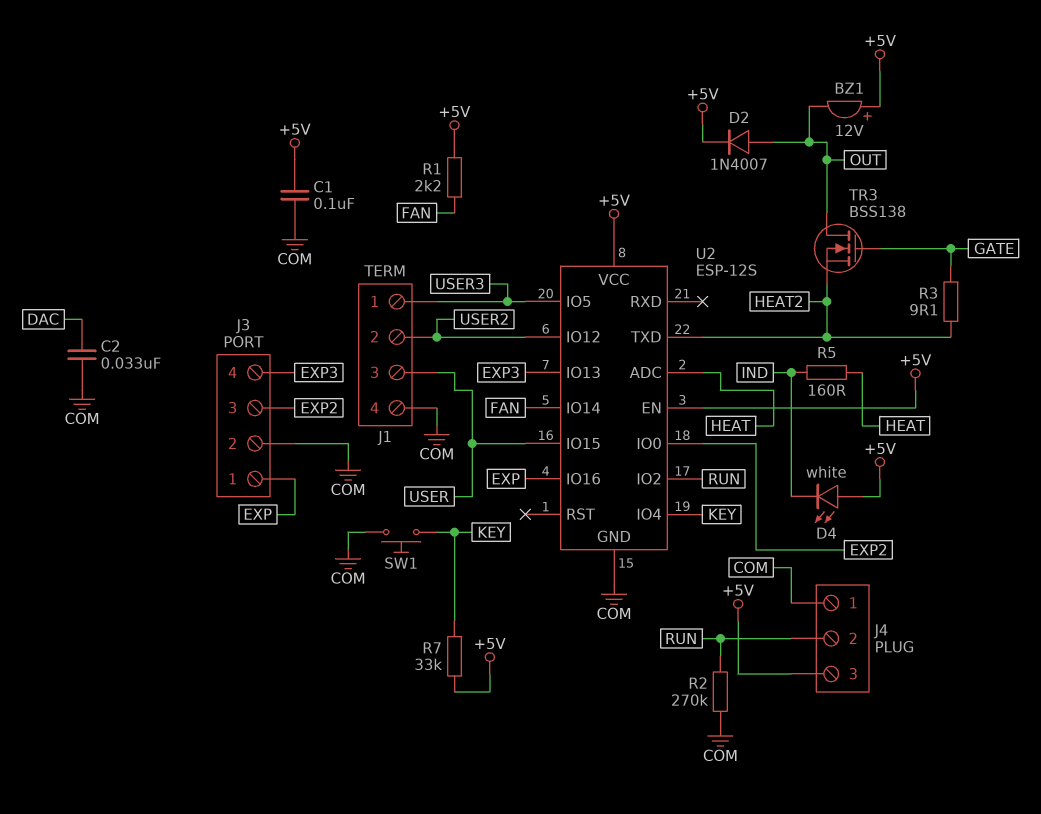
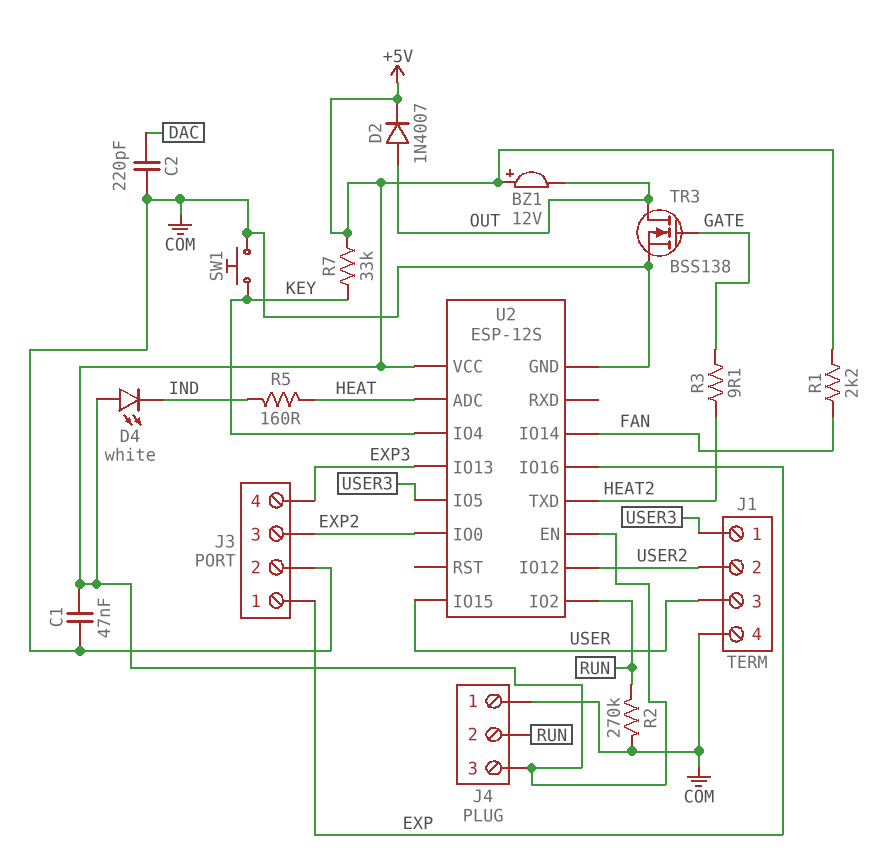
C1: 100nF (+5V, COM) -> 47nF (+5V, COM)
C2: 33nF (COM, DAC) -> 220pF (COM, DAC)
TR3: NMOS BSS138 (G GATE, D OUT, S HEAT2) -> NMOS BSS138 (G GATE, D OUT, S COM)

